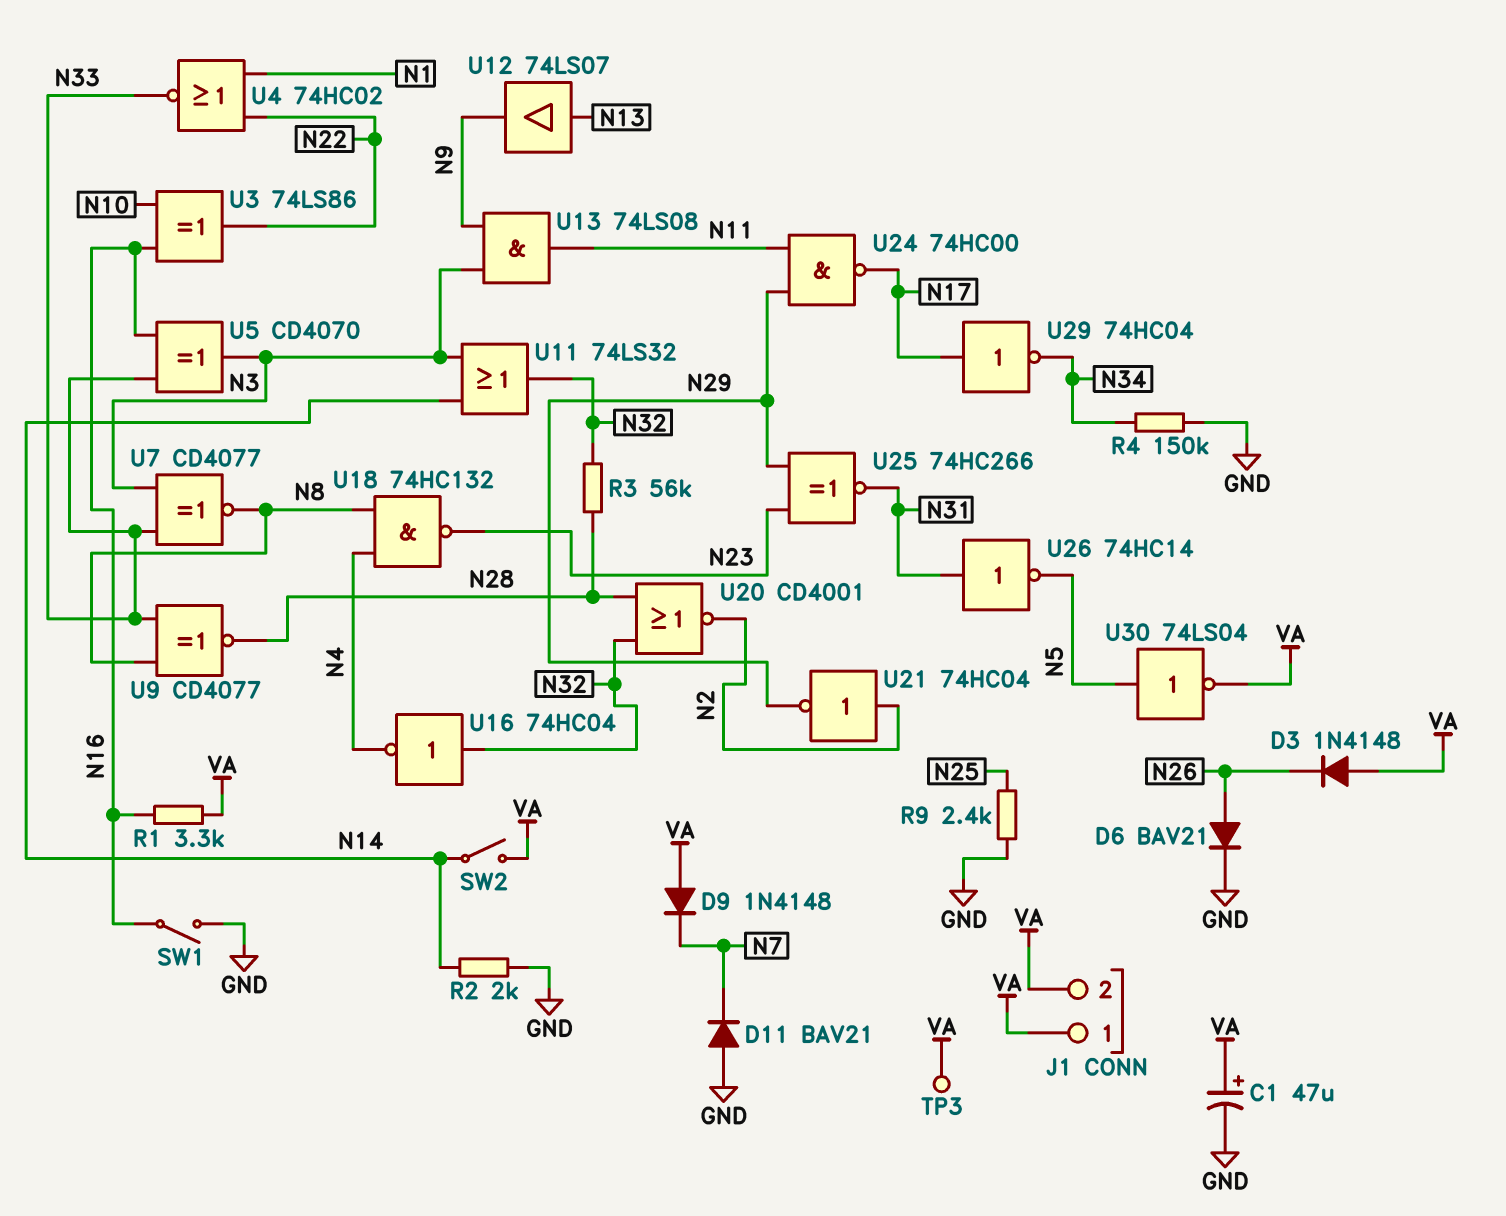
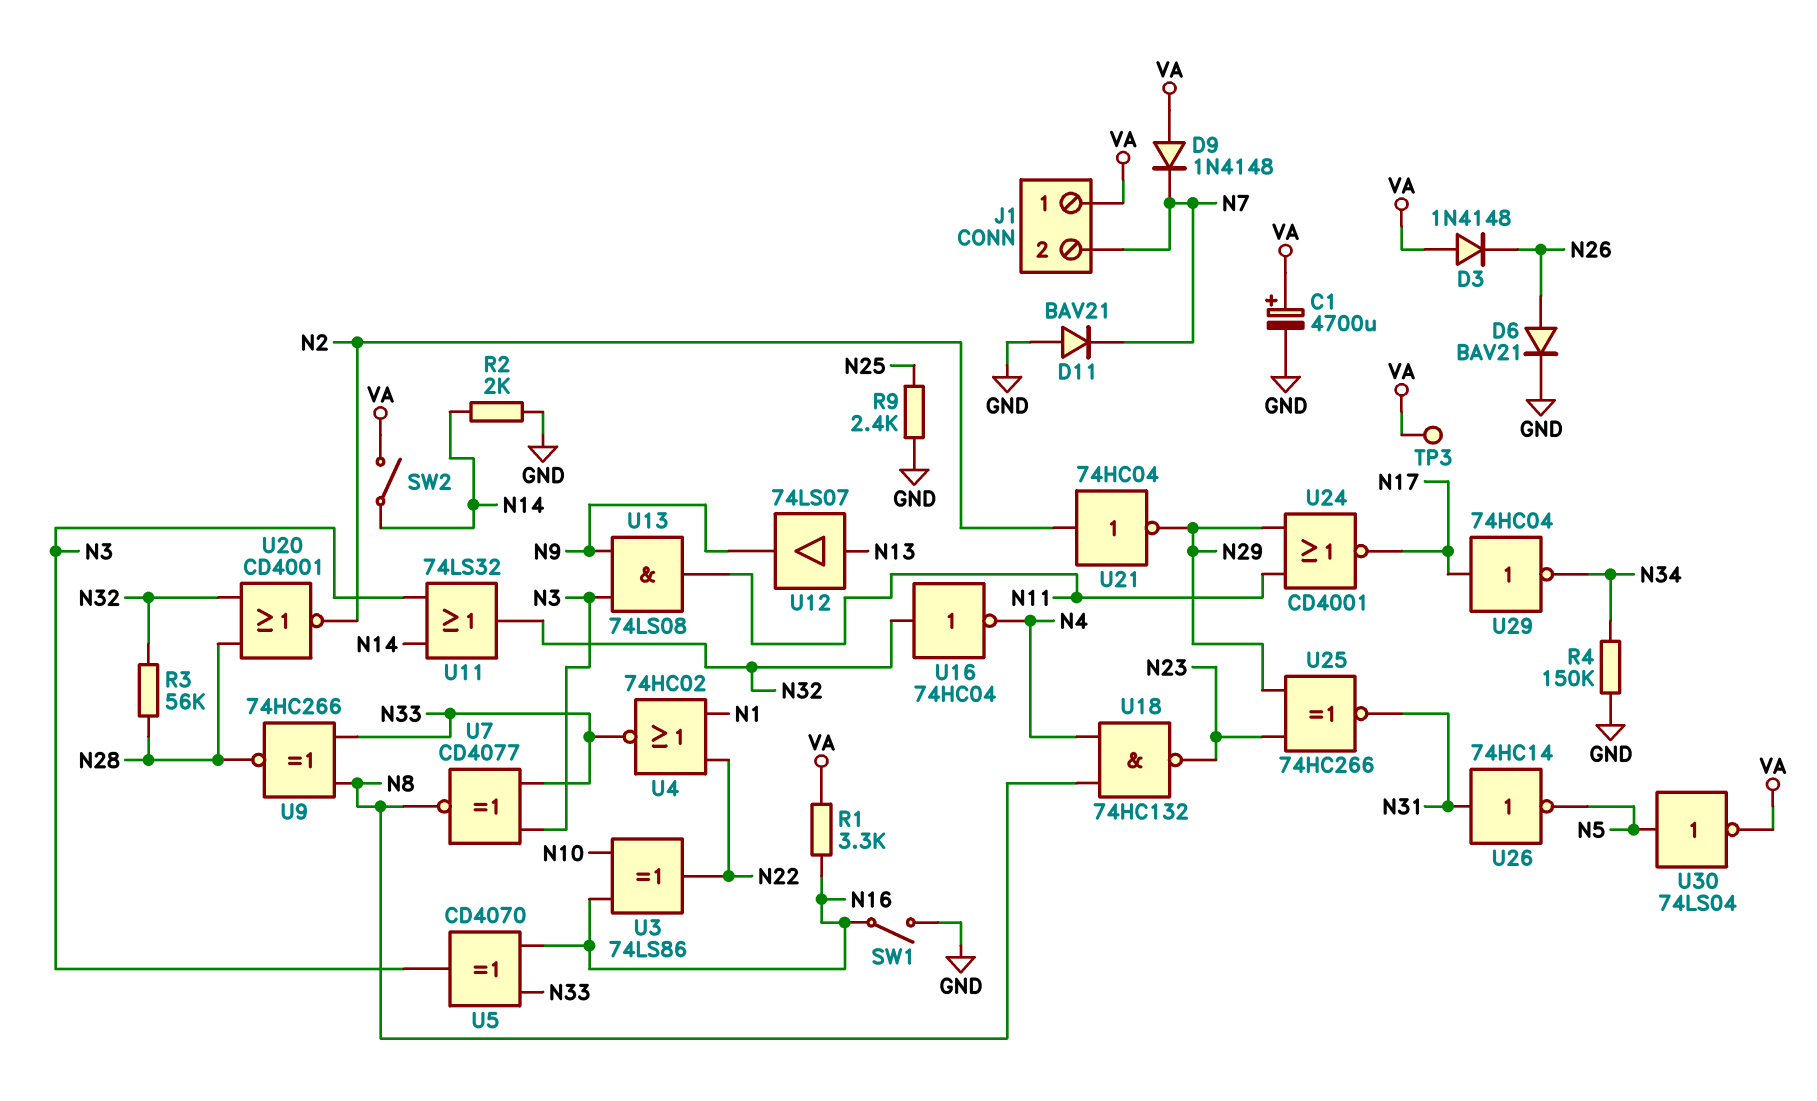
C1: 47uF (plus VA, minus GND) -> 4700uF (plus VA, minus GND)
J1 pin 2: VA -> N7
U9: XNOR CD4077 (in N8, in N33, out N28) -> XNOR 74HC266 (in N8, in N33, out N28)
U24: NAND 74HC00 (in N11, in N29, out N17) -> NOR CD4001 (in N11, in N29, out N17)

